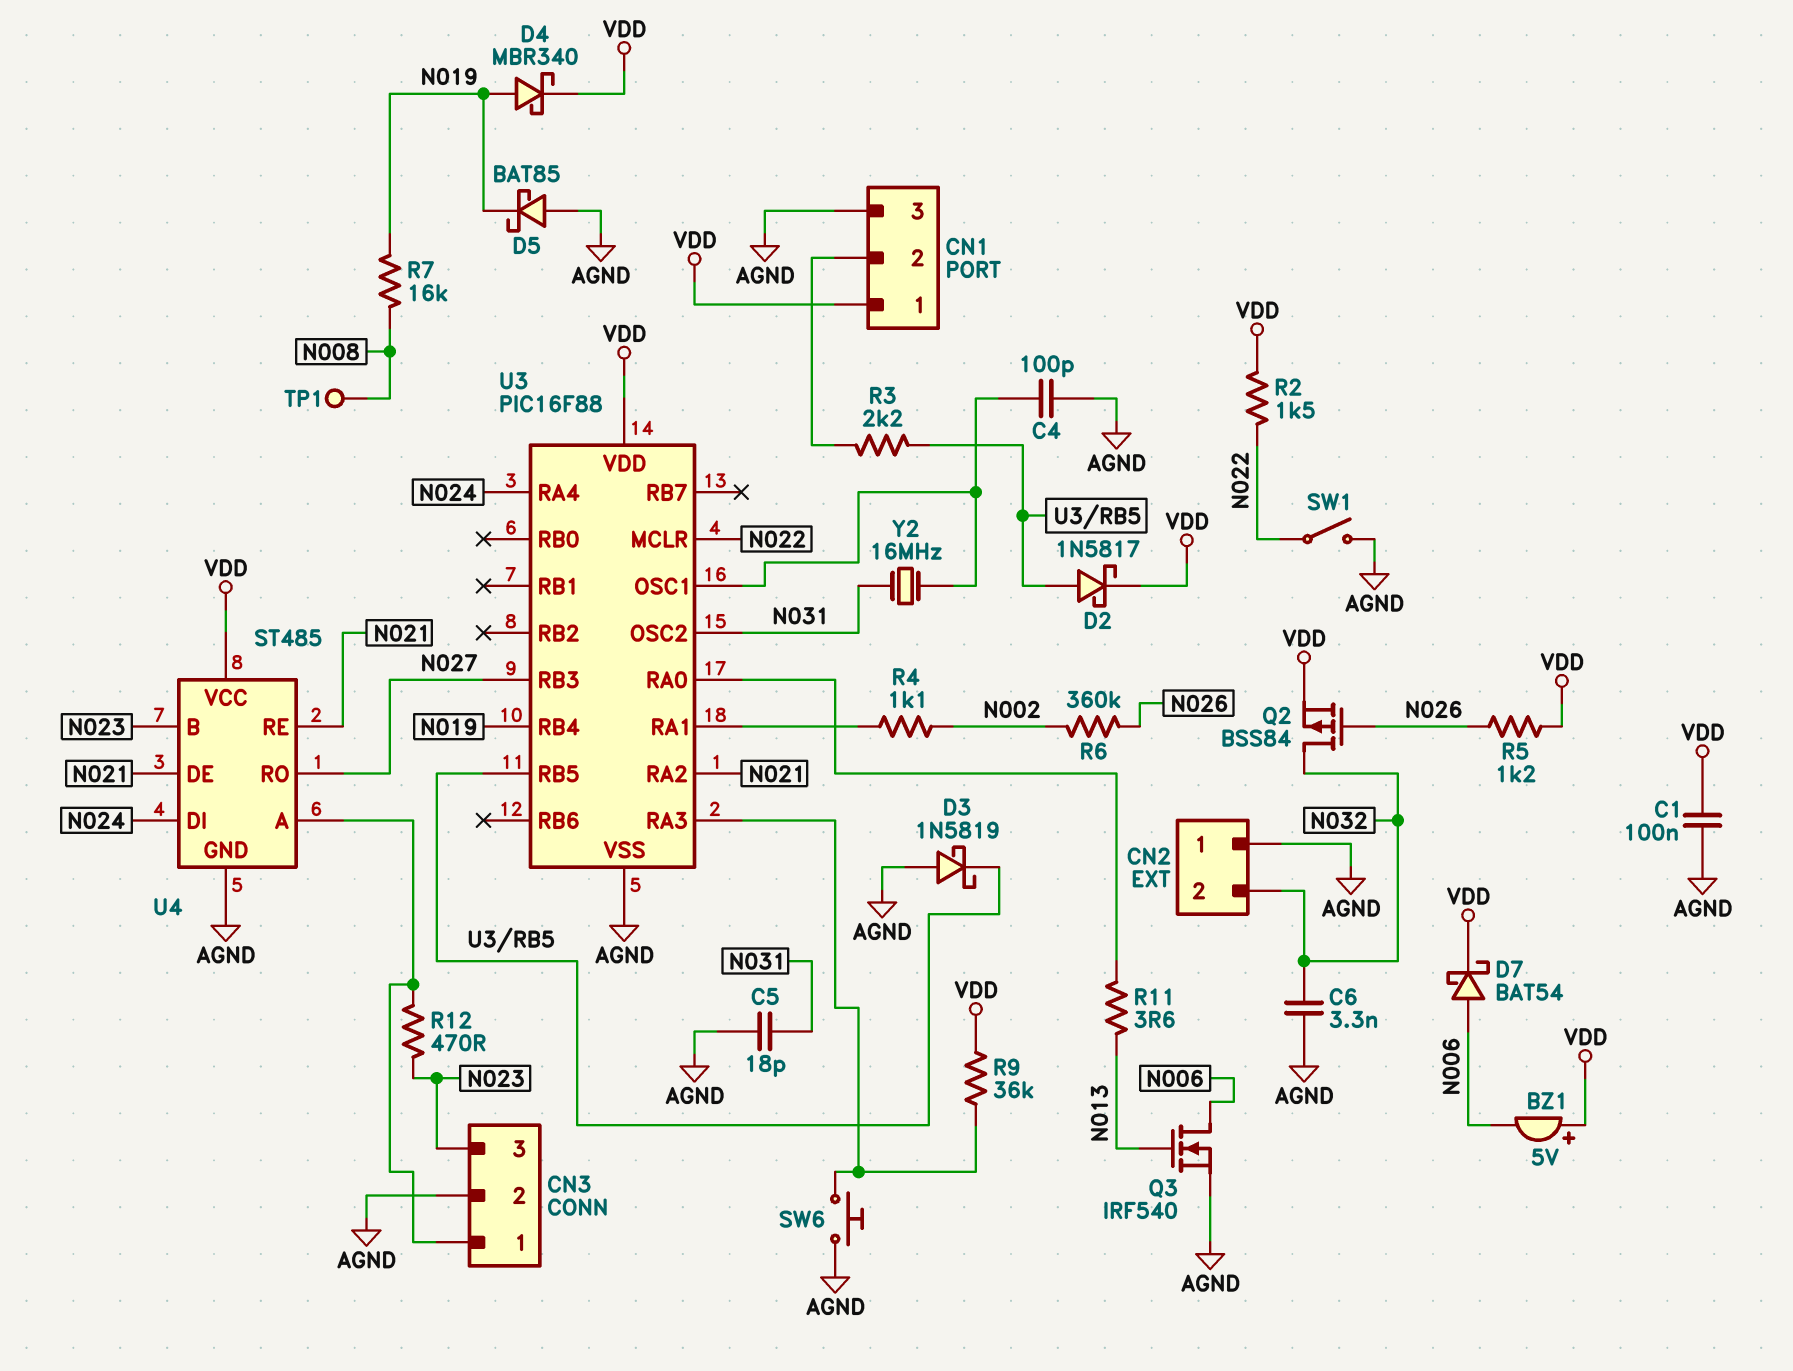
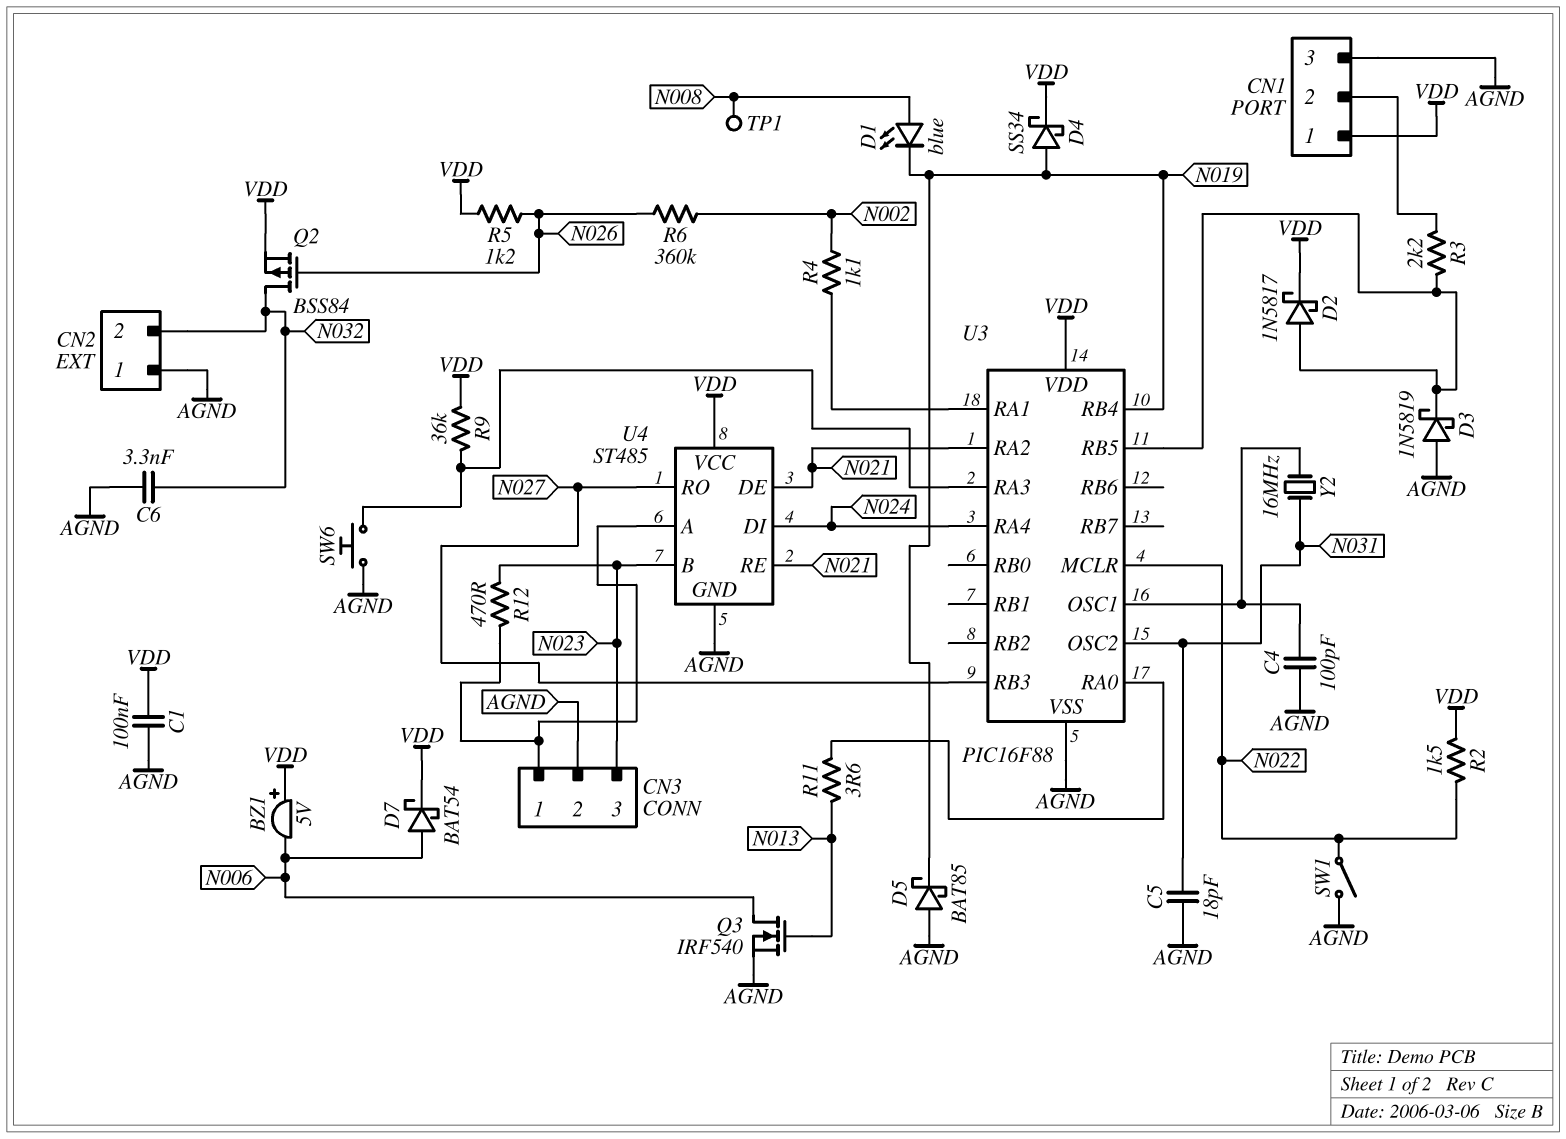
D1: none -> LED blue (A N008, K N019)
D4: schottky MBR340 (A N019, K VDD) -> schottky SS34 (A N019, K VDD)
R7: 16k (N008, N019) -> none

